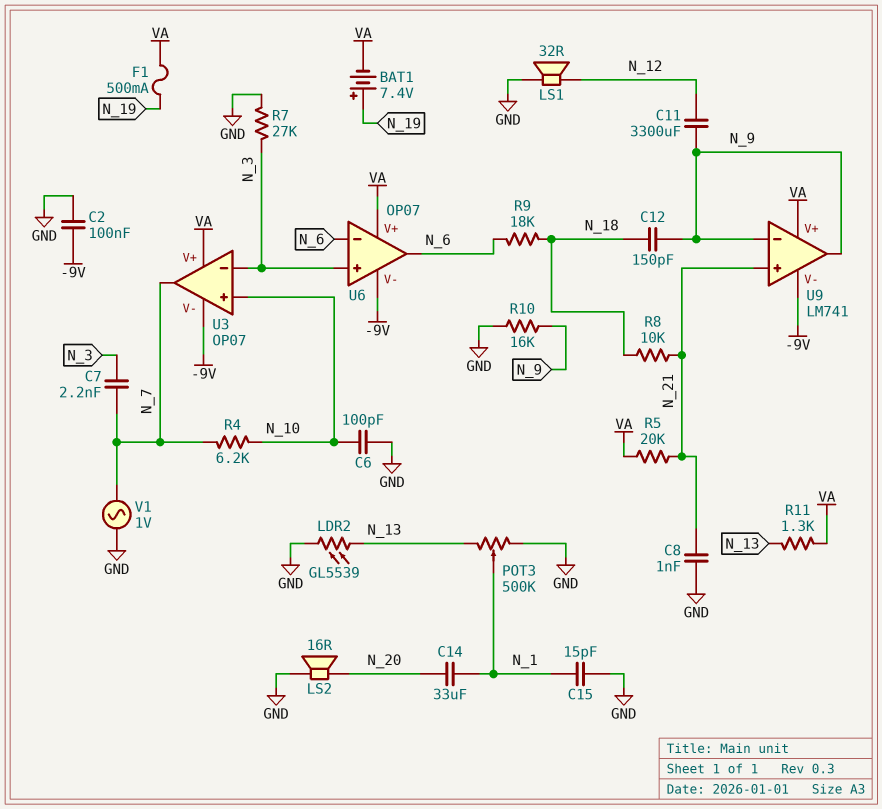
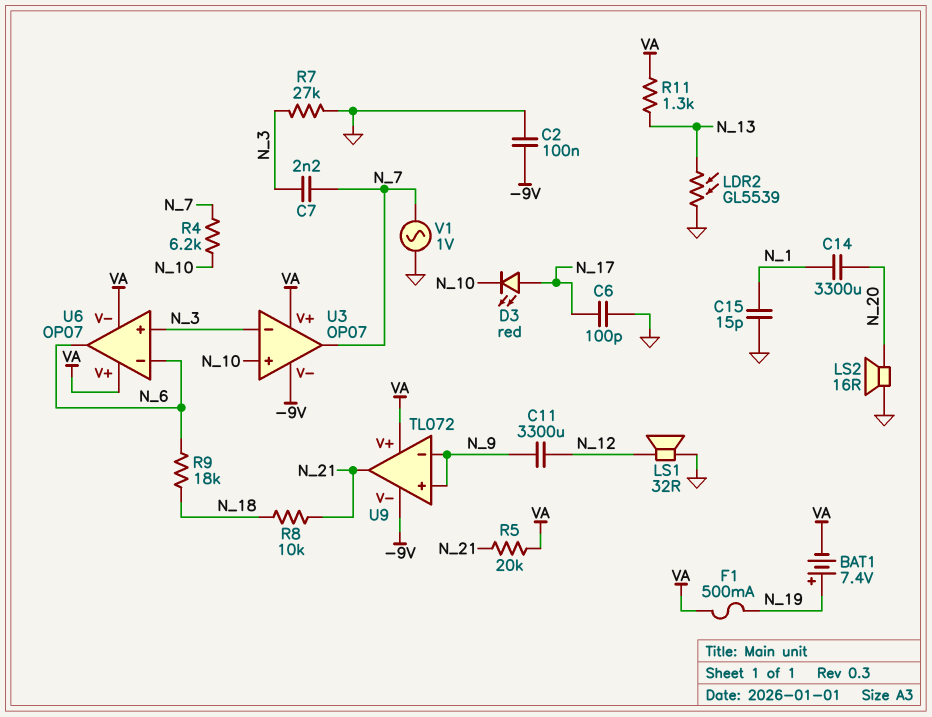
C6: 100pF (GND, N_10) -> 100pF (GND, N_17)
C8: 1nF (GND, N_21) -> none
C12: 150pF (N_9, N_18) -> none
C14: 33uF (N_1, N_20) -> 3300uF (N_1, N_20)
D3: none -> LED red (A N_17, K N_10)
POT3: 500k (GND, N_13, wiper N_1) -> none
R10: 16k (GND, N_9) -> none
U6 pin V-: -9V -> VA
U9: LM741 -> TL072
U9 pin in+: N_21 -> N_9
U9 pin out: N_9 -> N_21

